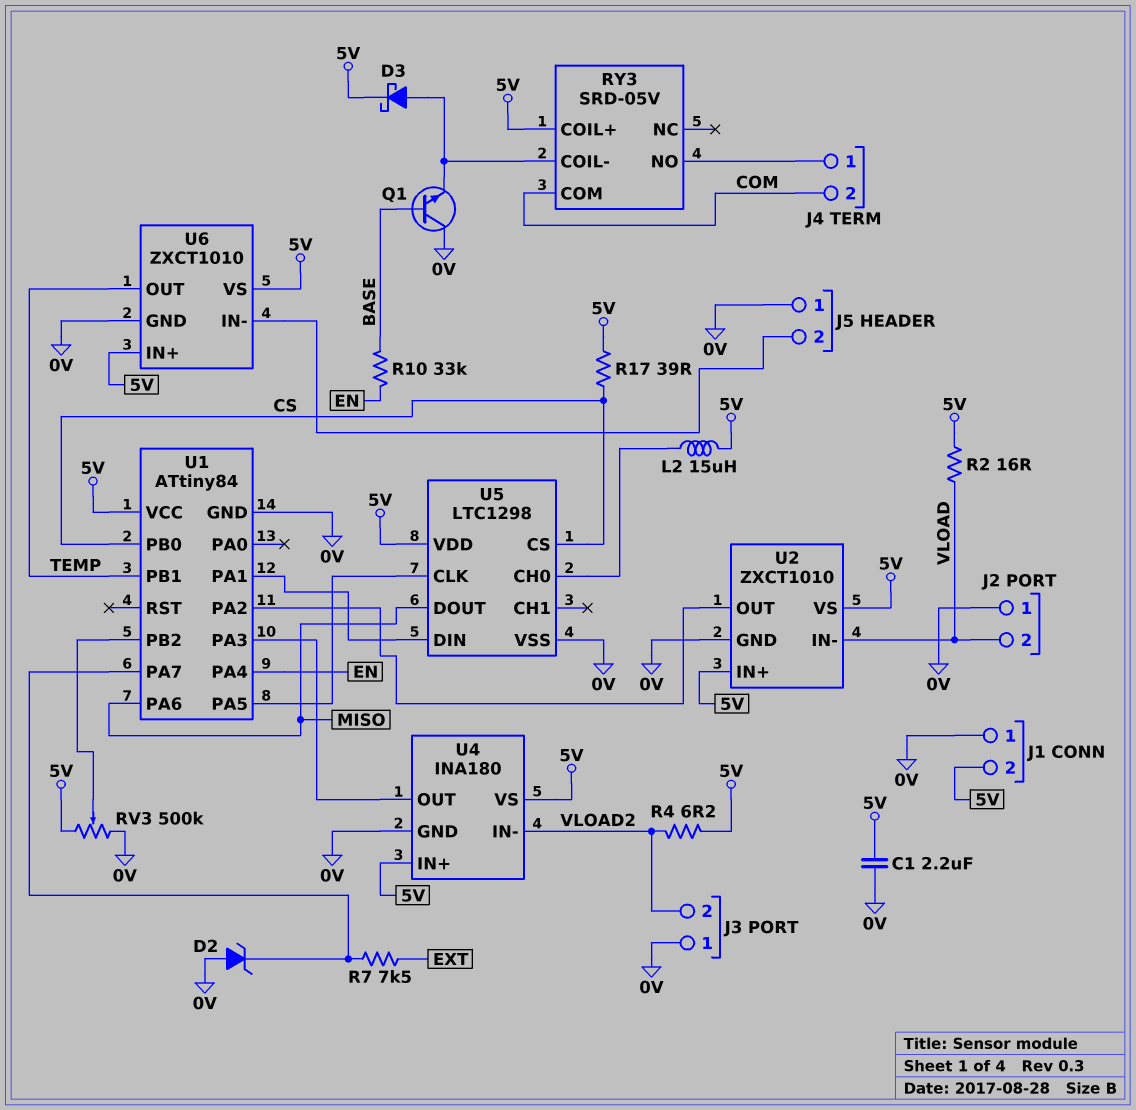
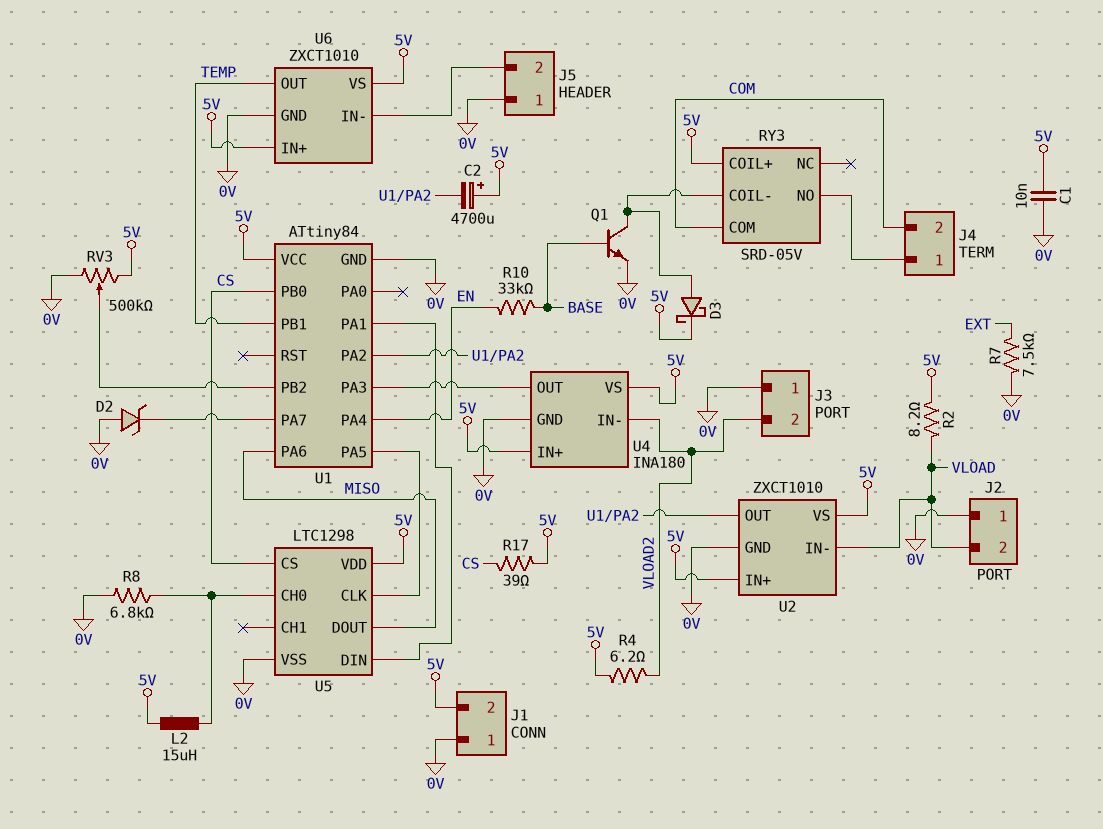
C1: 2.2uF (0V, 5V) -> 10nF (0V, 5V)
C2: none -> 4700uF (plus 5V, minus U1/PA2)
Q1: NPN (B BASE, C 0V, E RY3/COIL-) -> NPN (B BASE, C RY3/COIL-, E 0V)
R2: 16 (5V, VLOAD) -> 8.2 (5V, VLOAD)
R7: 7.5k (EXT, U1/PA7) -> 7.5k (0V, EXT)
R8: none -> 6.8k (0V, U5/CH0)

